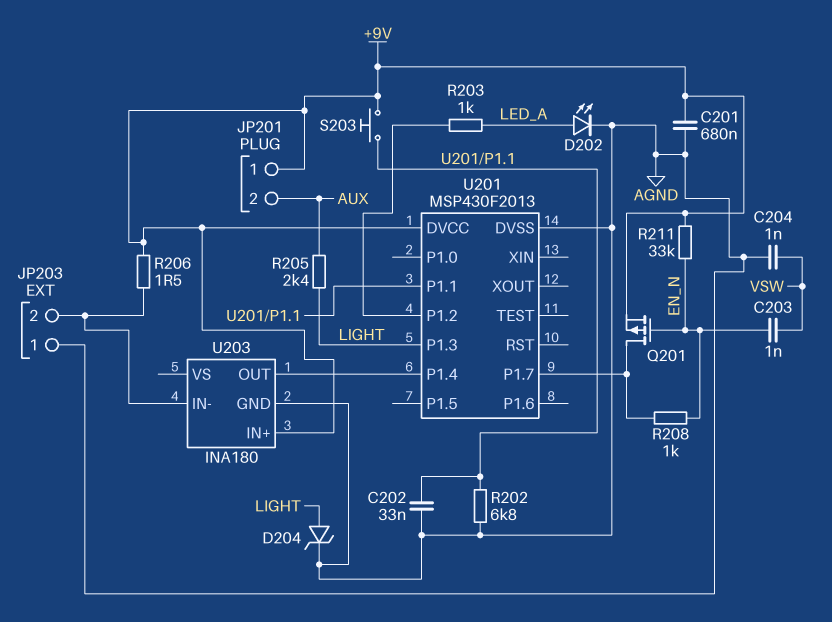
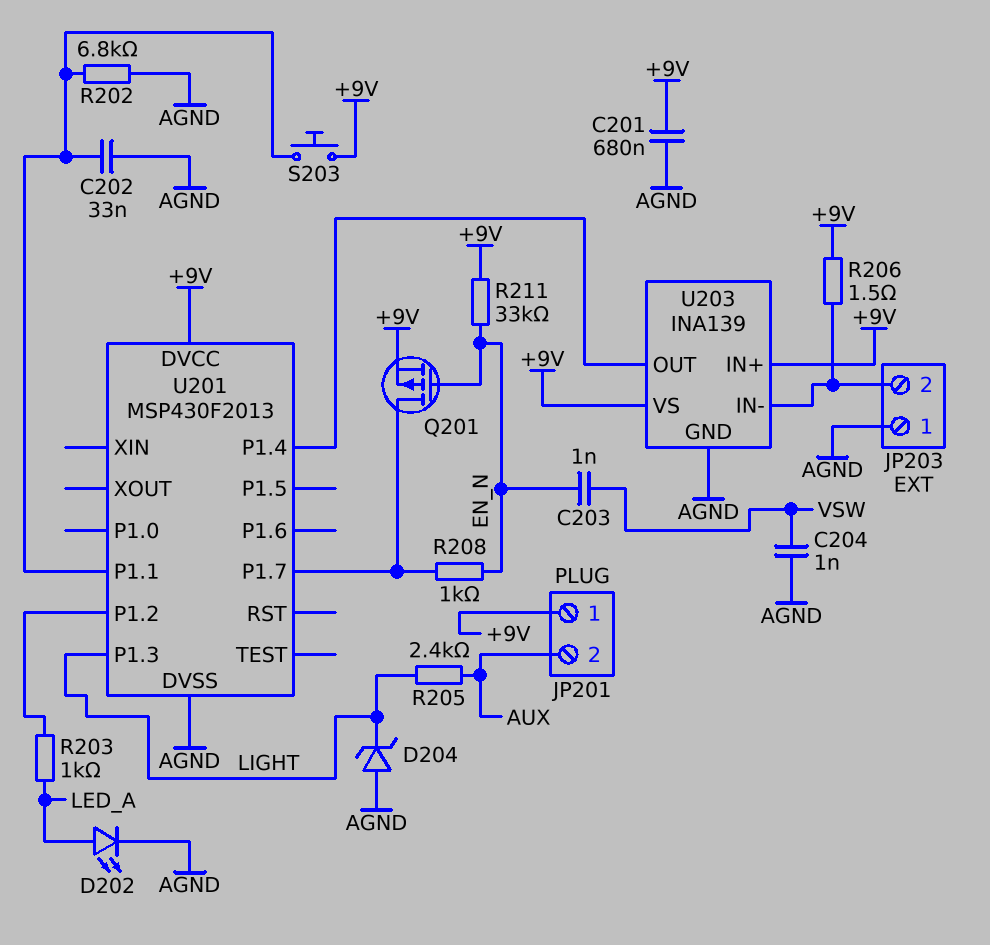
D204: zener (A LIGHT, K AGND) -> zener (A AGND, K LIGHT)
U203: INA180 -> INA139
U203 pin VS: none -> +9V

